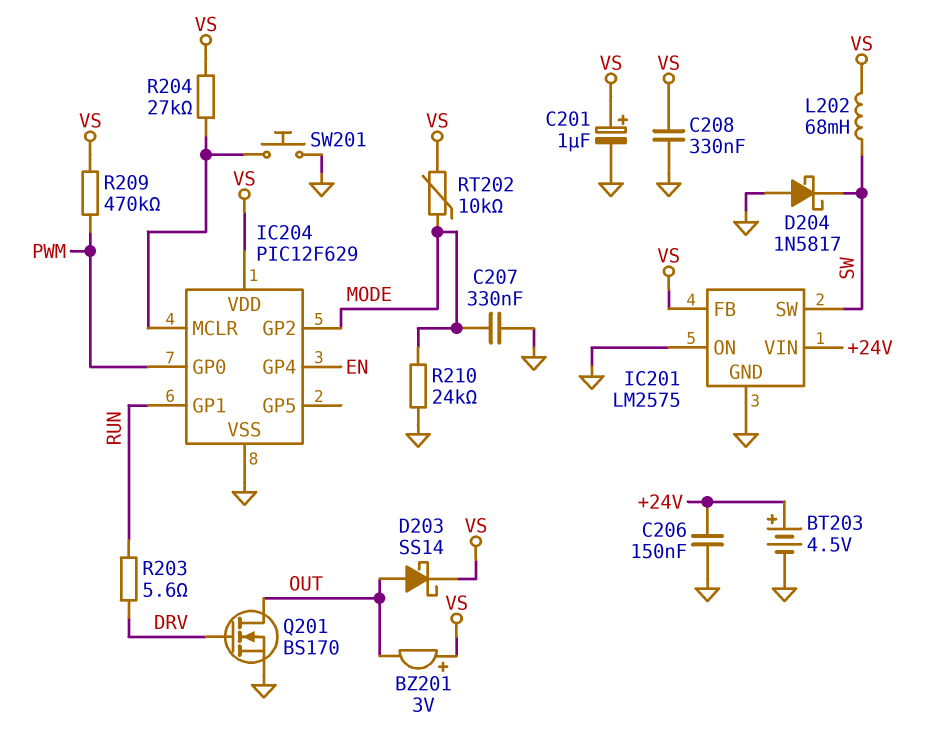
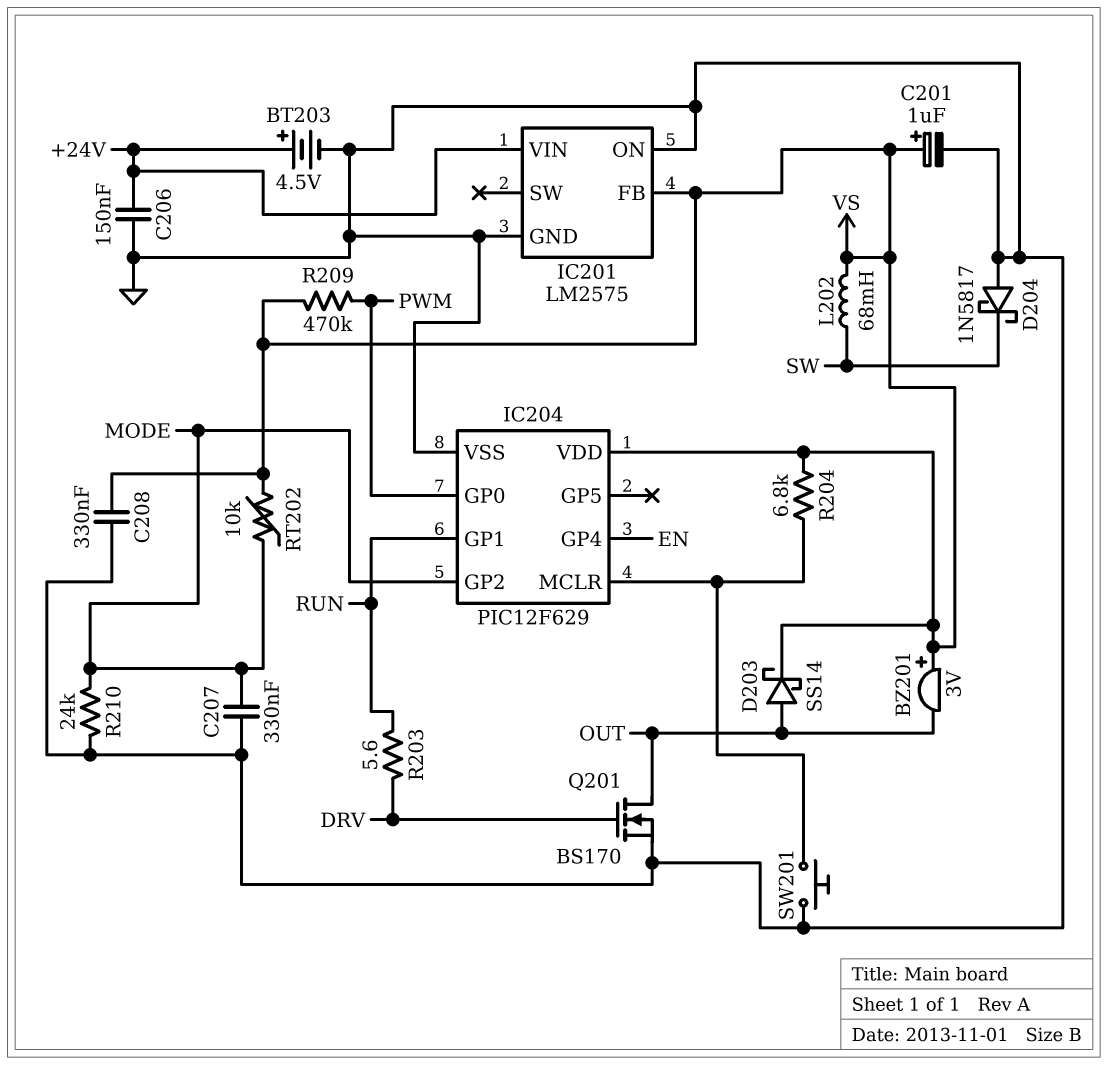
IC201 pin SW: SW -> none
R204: 27k (IC204/MCLR, VS) -> 6.8k (IC204/MCLR, VS)

